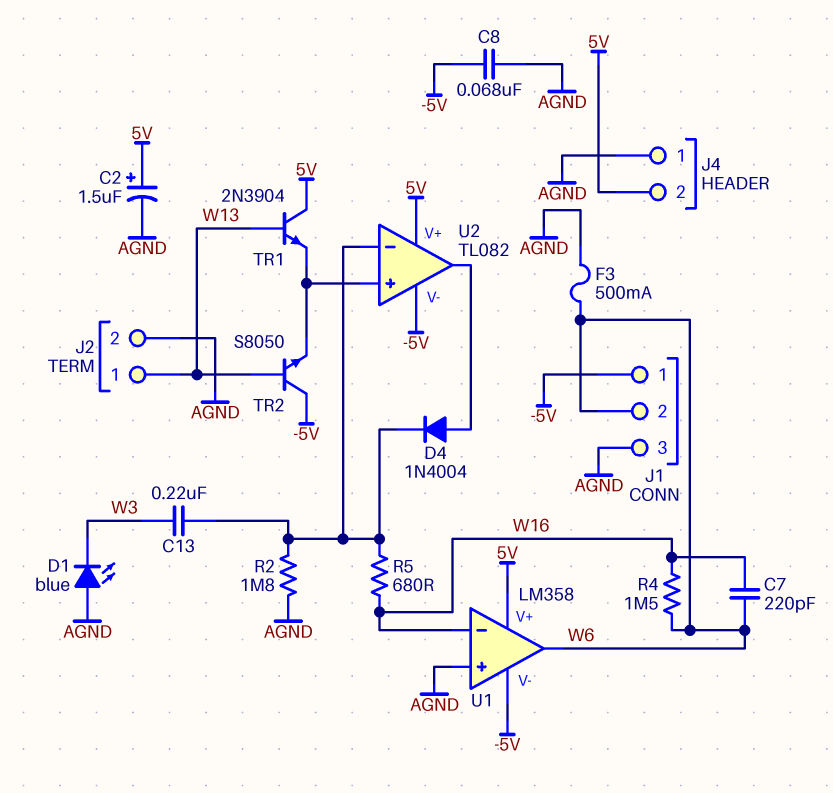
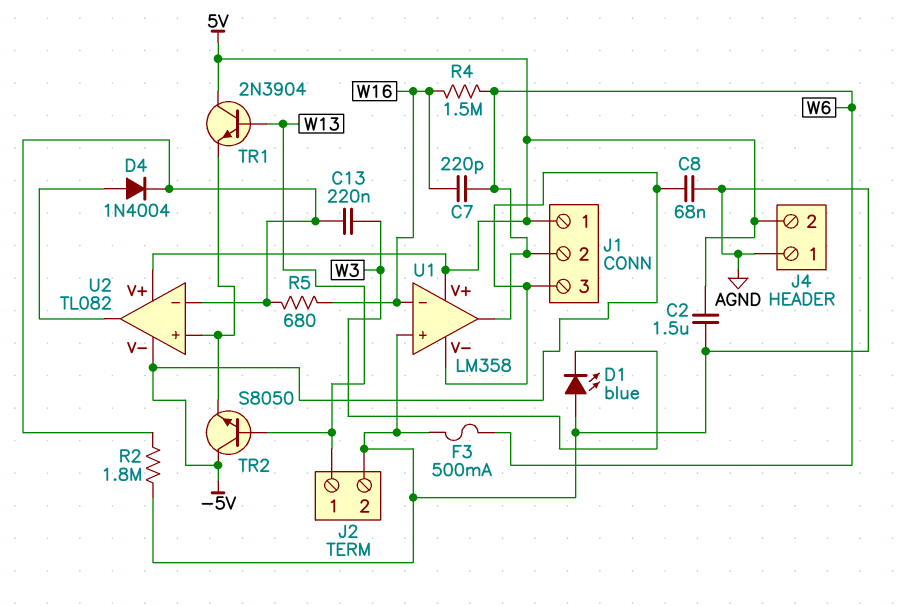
C2: 1.5uF (plus 5V, minus AGND) -> 1.5uF (5V, AGND)
J1 pin 1: -5V -> 5V
J1 pin 3: AGND -> -5V

